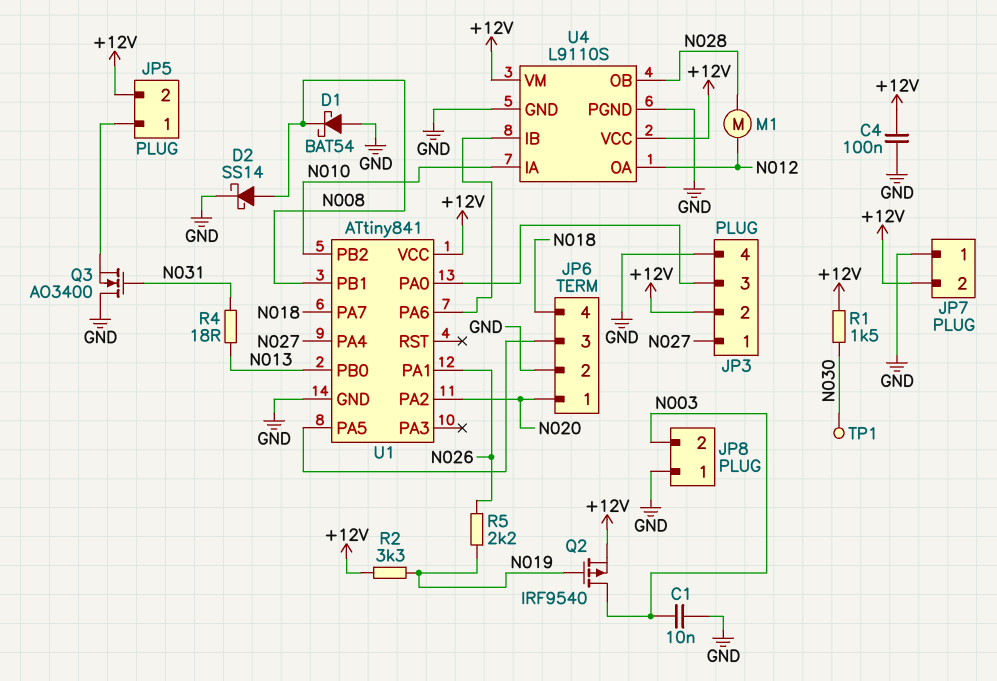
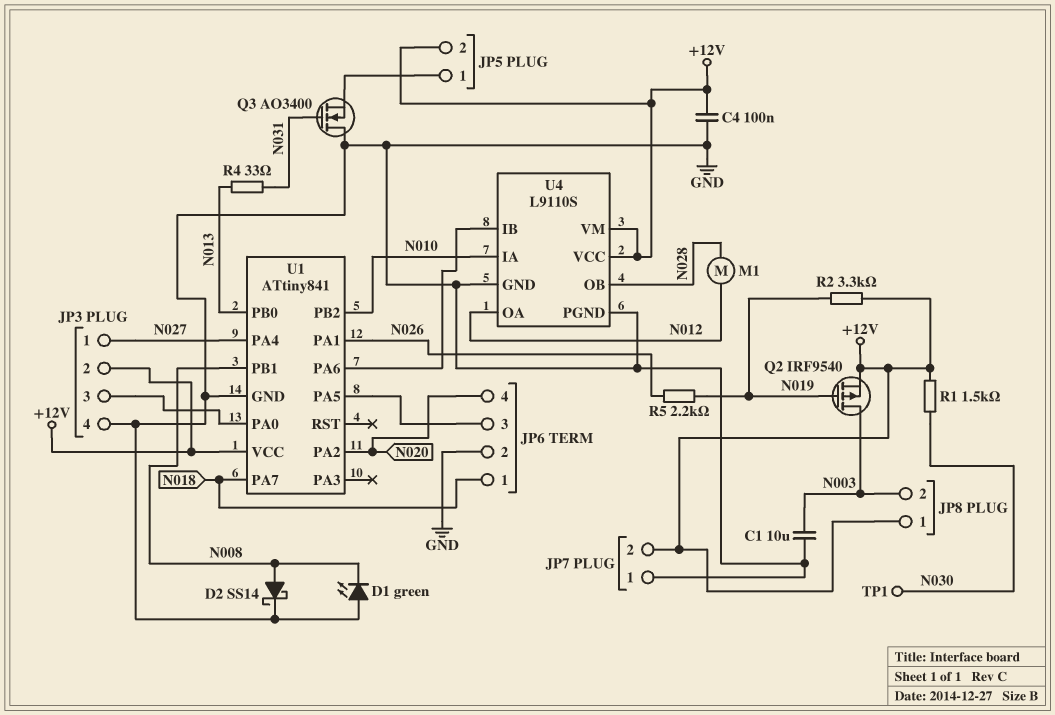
C1: 10nF (GND, N003) -> 10uF (GND, N003)
D1: schottky BAT54 (A GND, K N008) -> LED green (A GND, K N008)
JP6 pin 1: N020 -> N018
JP6 pin 4: N018 -> N020
JP8 pin 1: GND -> +12V
R4: 18 (N013, N031) -> 33 (N013, N031)

